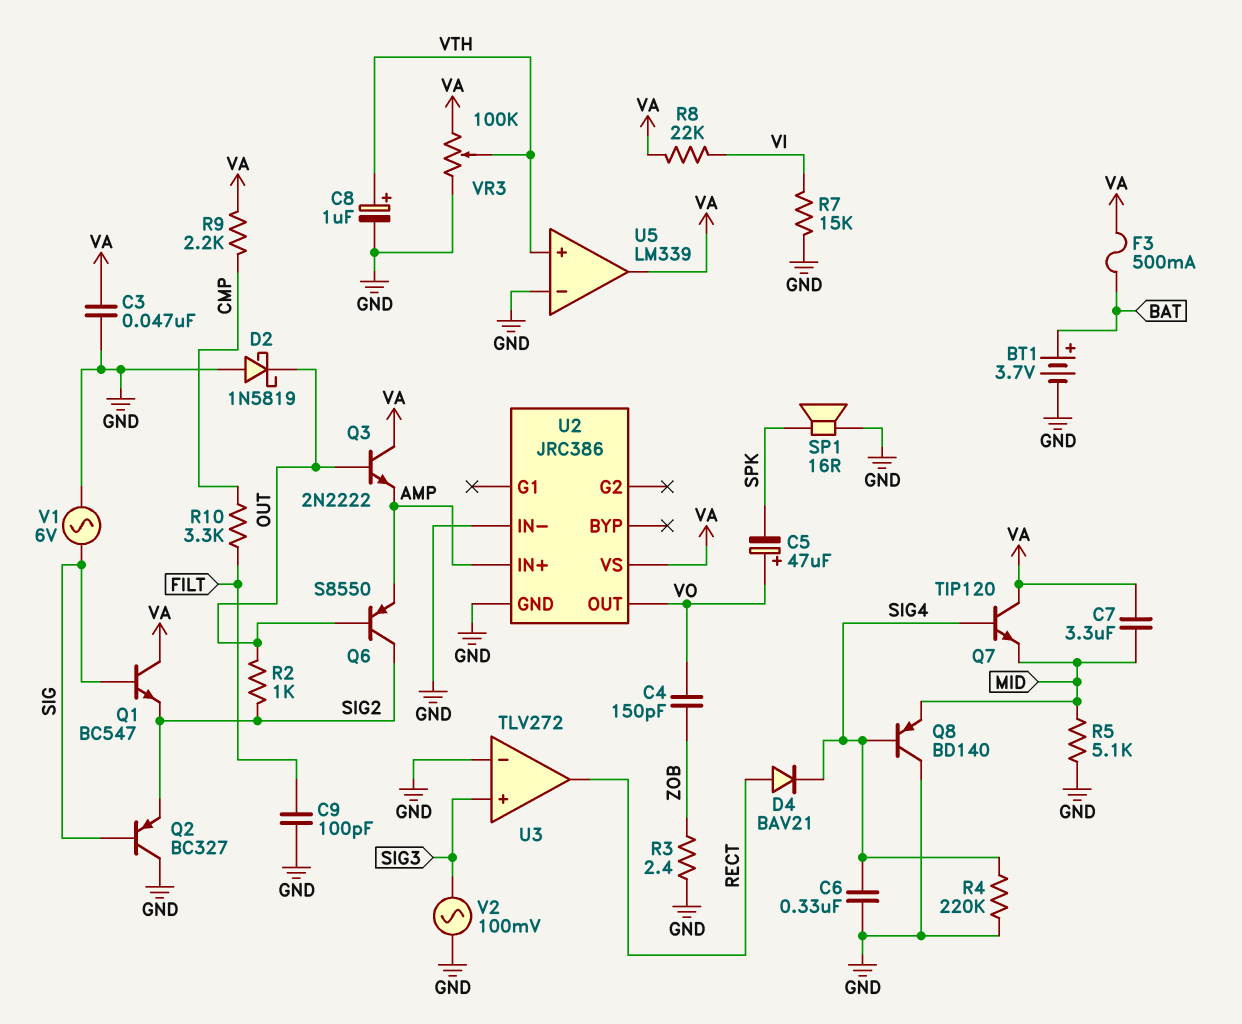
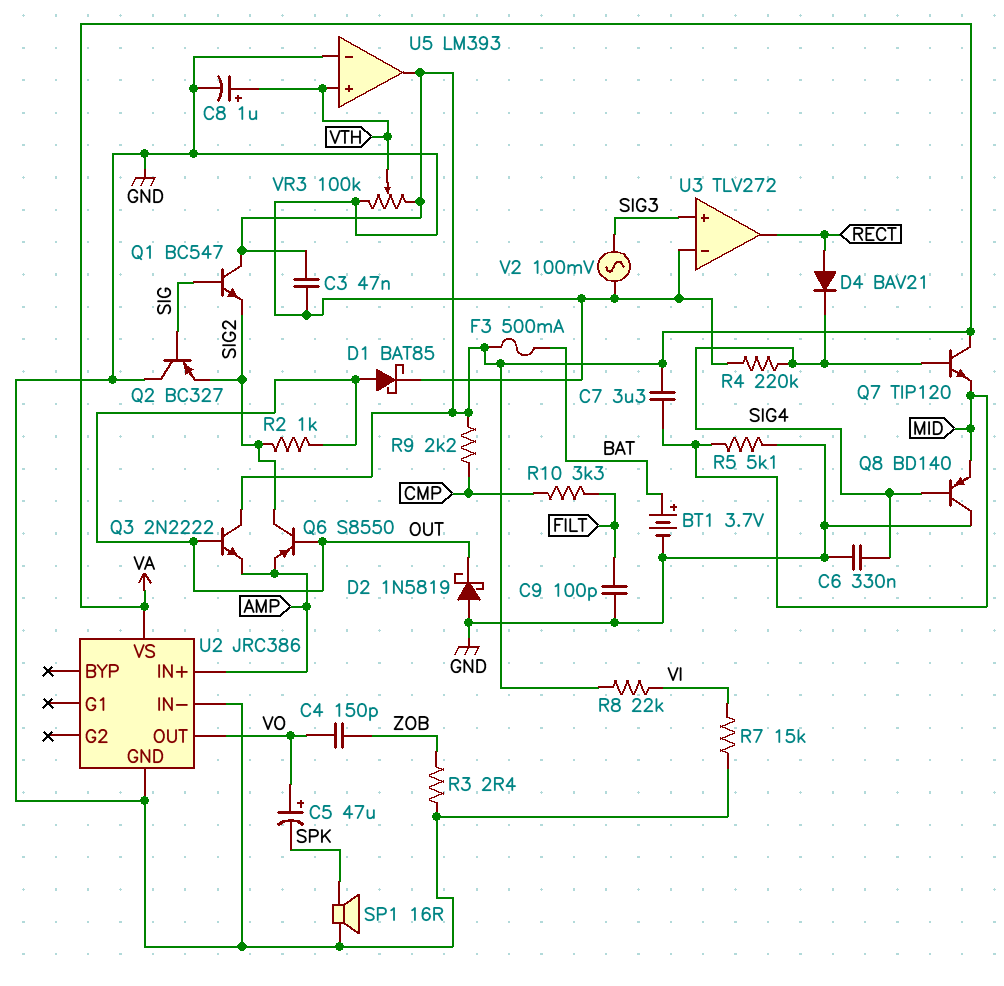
D1: none -> schottky BAT85 (A OUT, K GND)
U5: LM339 -> LM393
V1: AC 6V (GND, SIG) -> none

